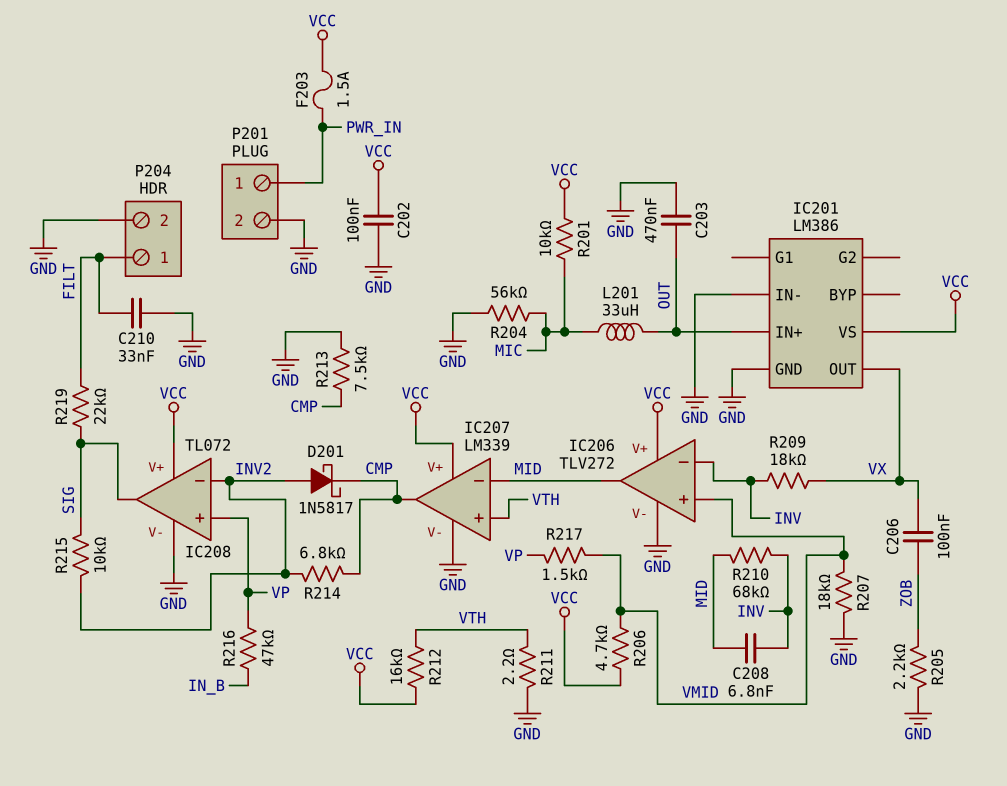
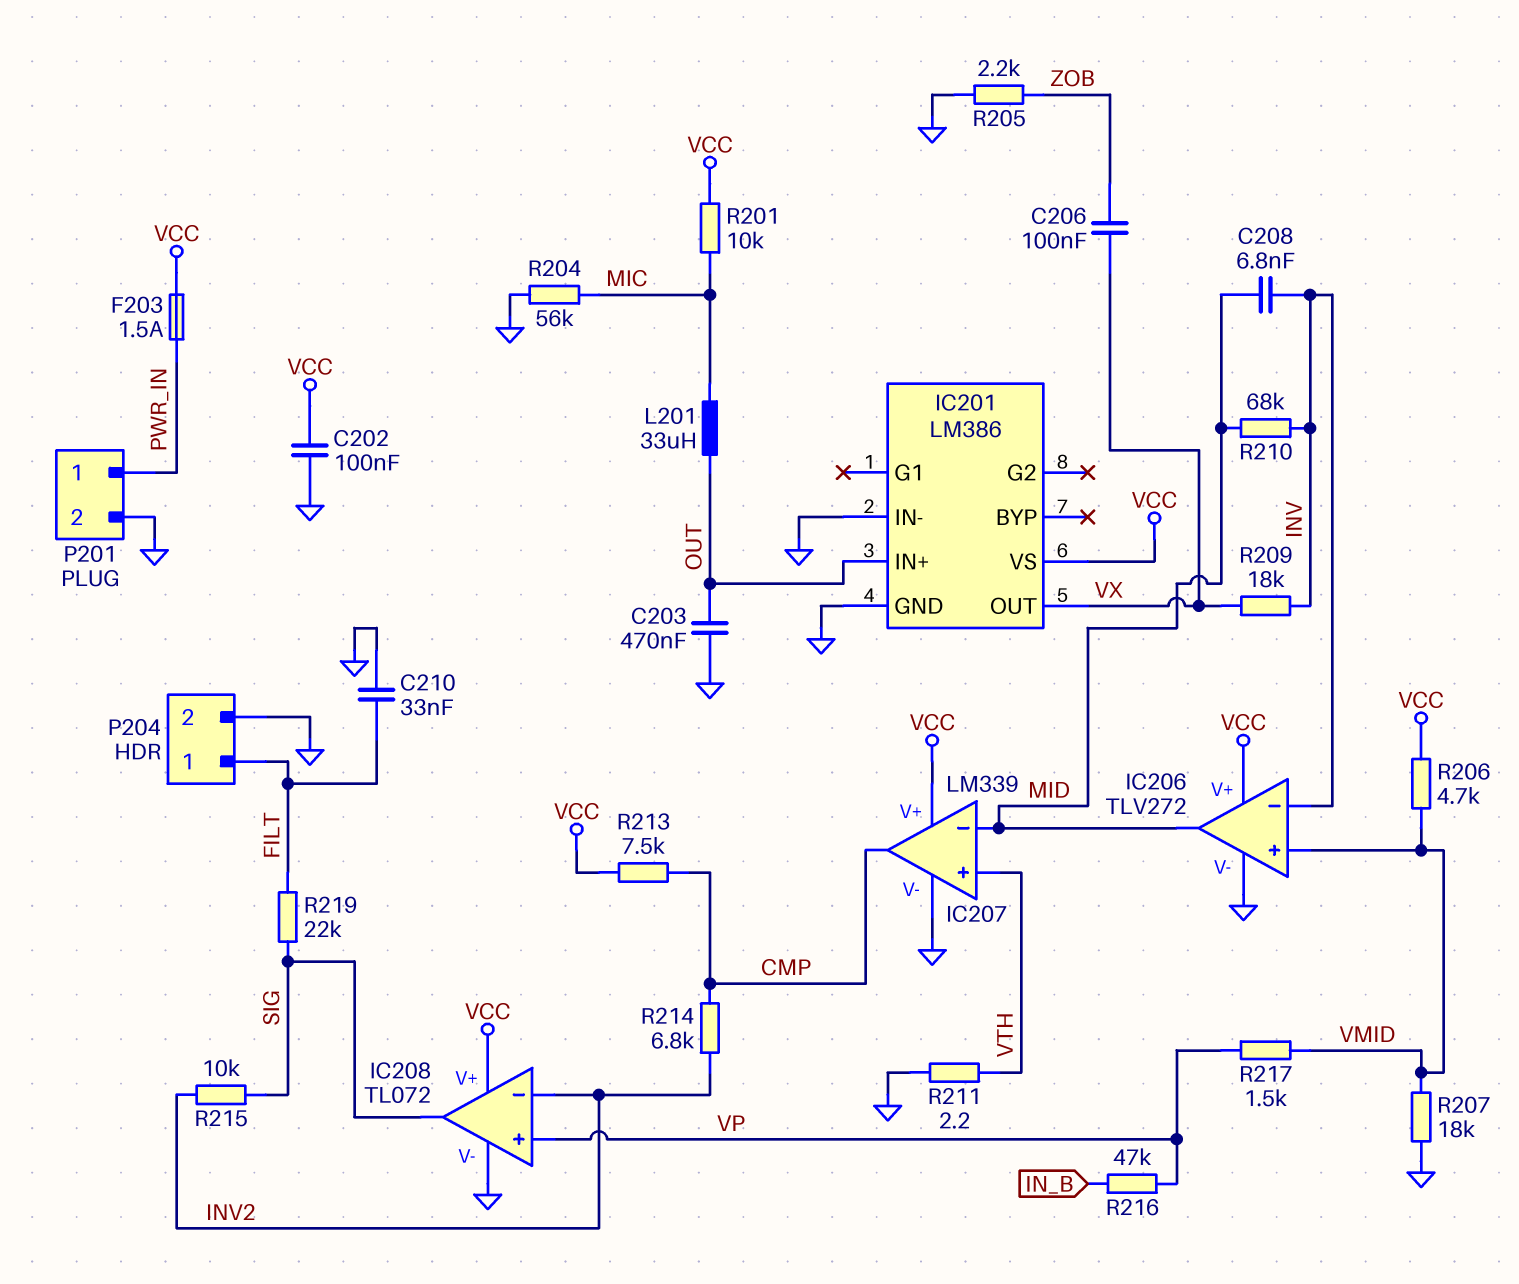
D201: schottky 1N5817 (A INV2, K CMP) -> none
R212: 16k (VCC, VTH) -> none
R213: 7.5k (CMP, GND) -> 7.5k (CMP, VCC)

